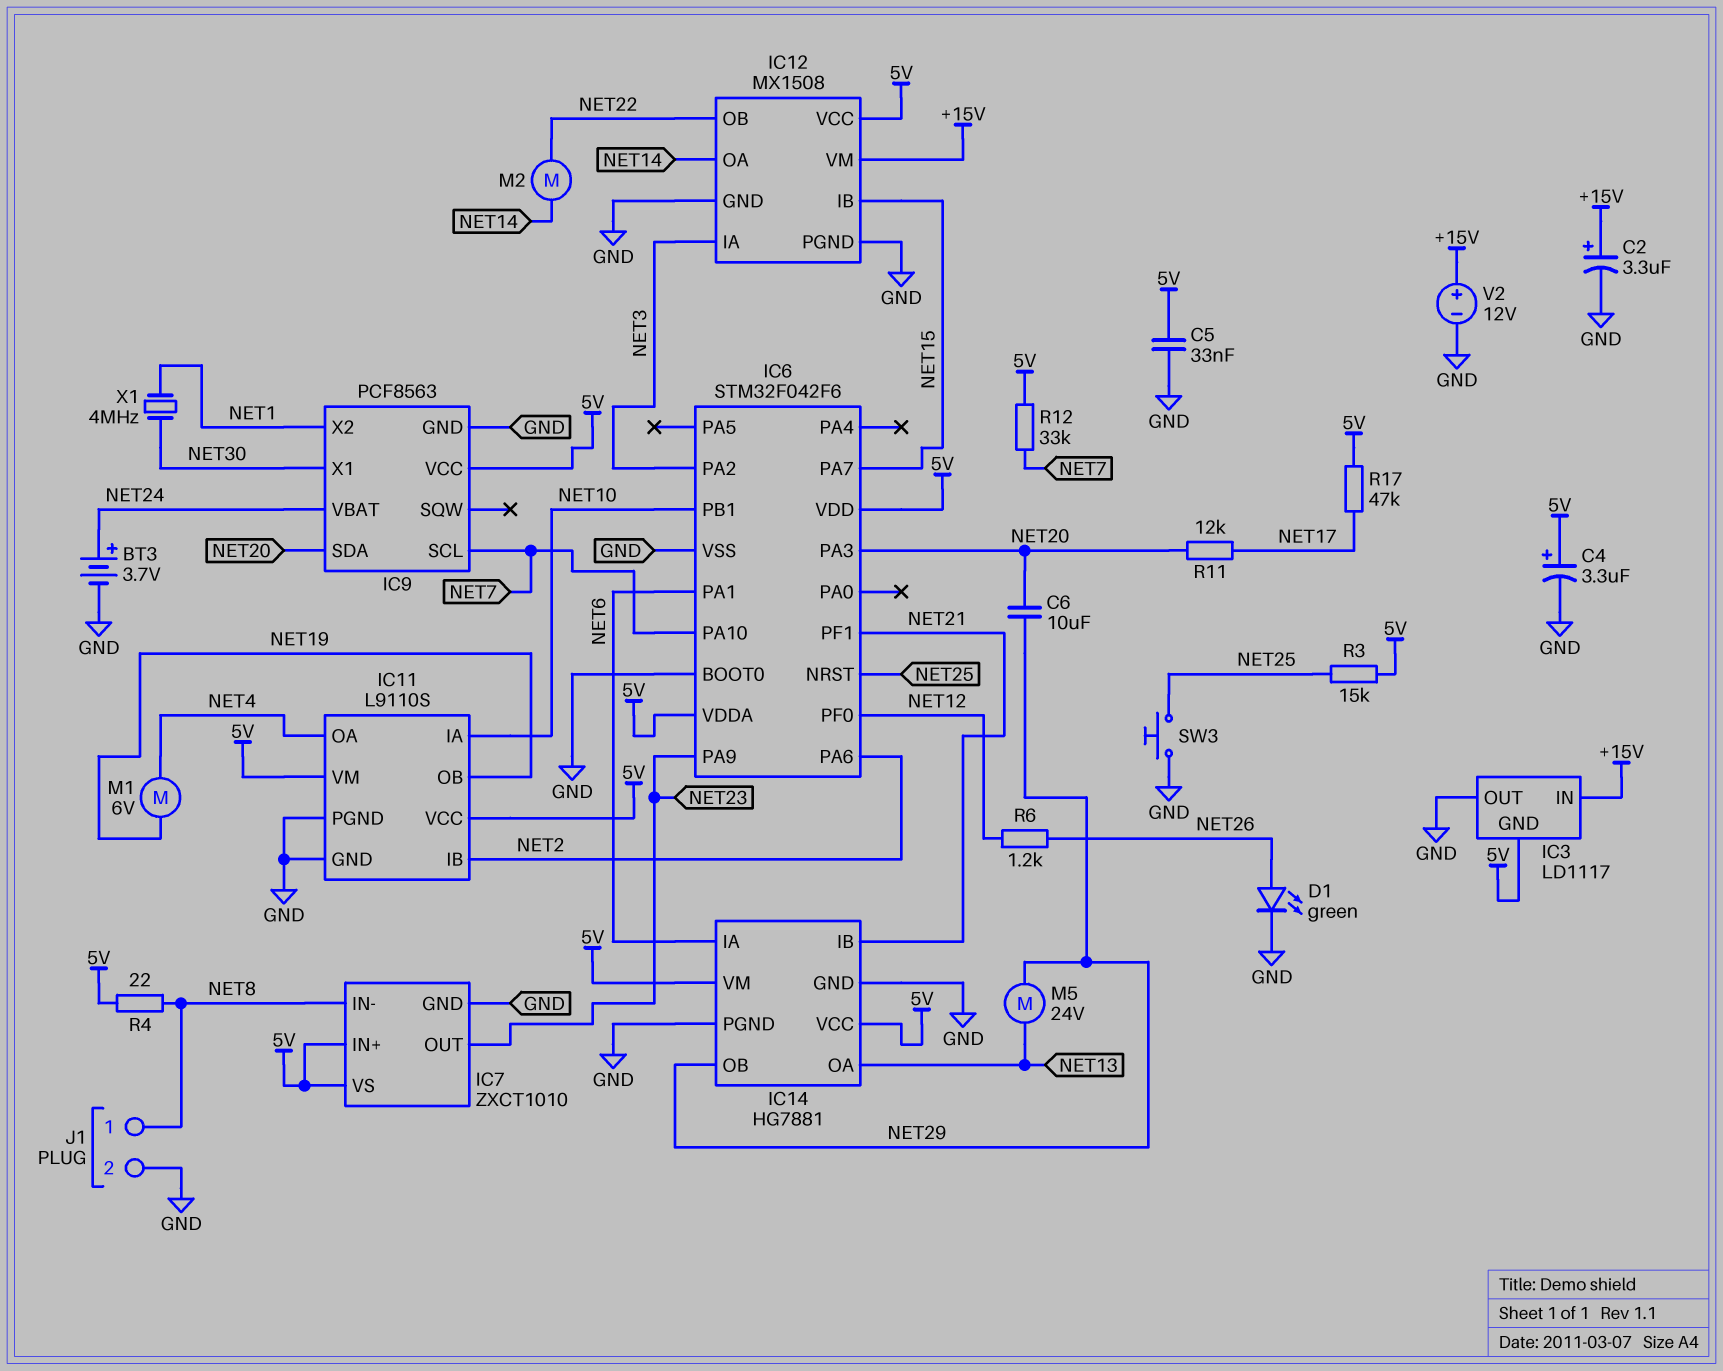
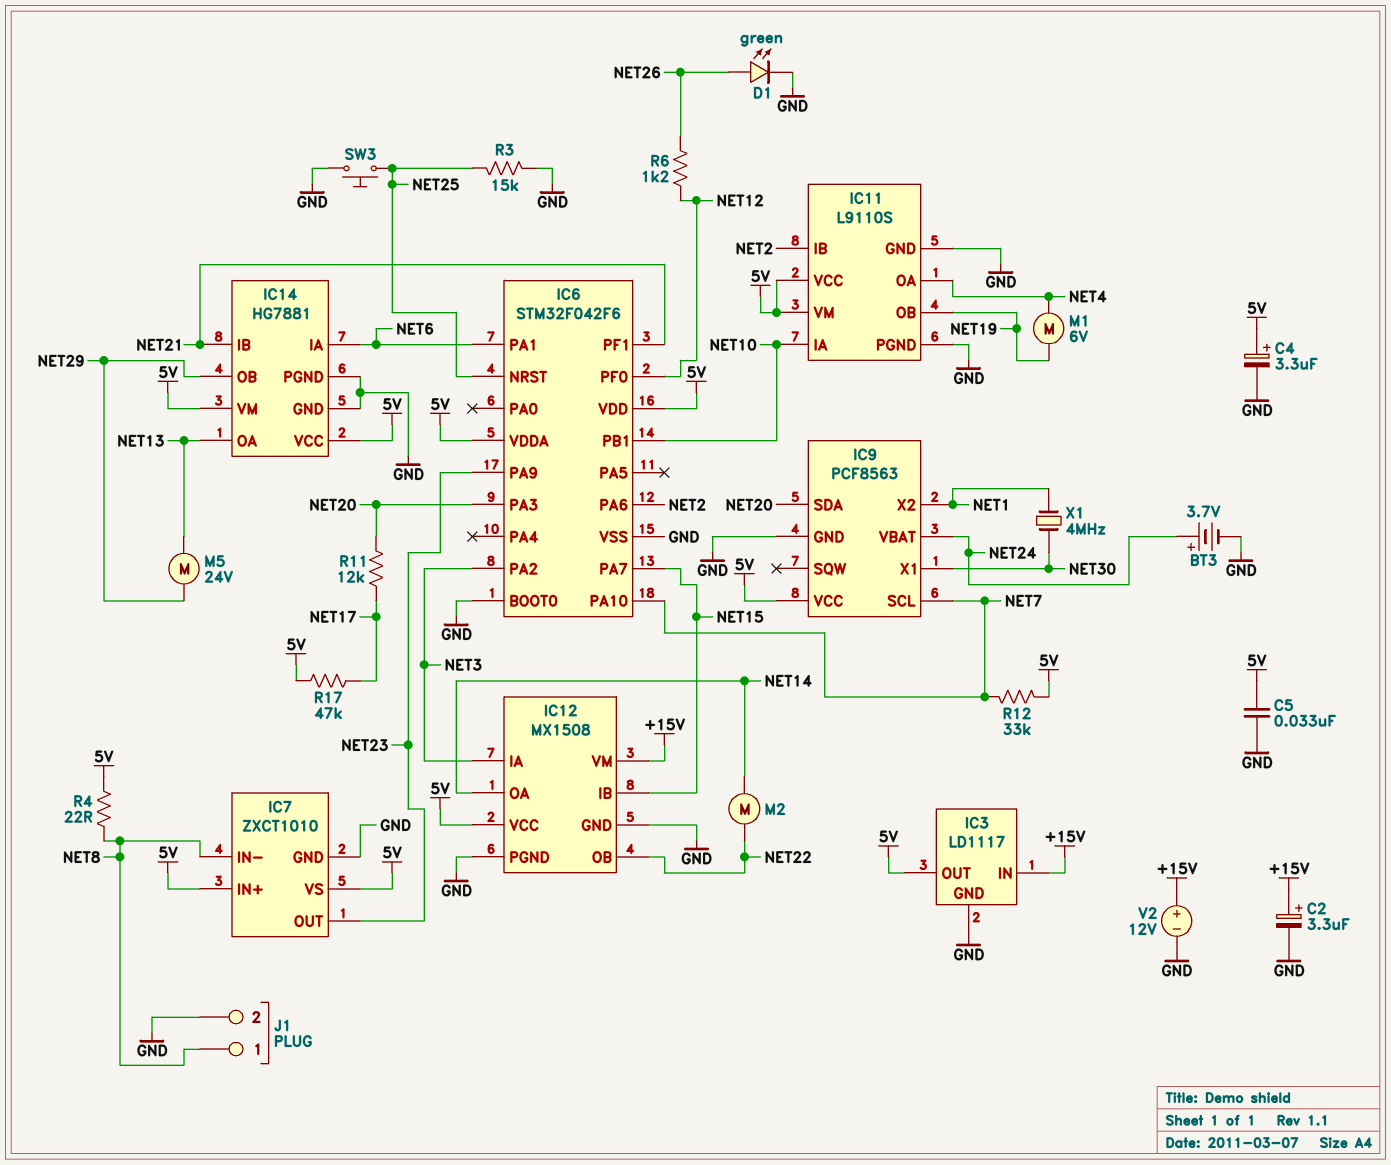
C6: 10uF (NET20, NET29) -> none
IC3 pin GND: 5V -> GND
IC3 pin OUT: GND -> 5V
R3: 15k (5V, NET25) -> 15k (GND, NET25)

